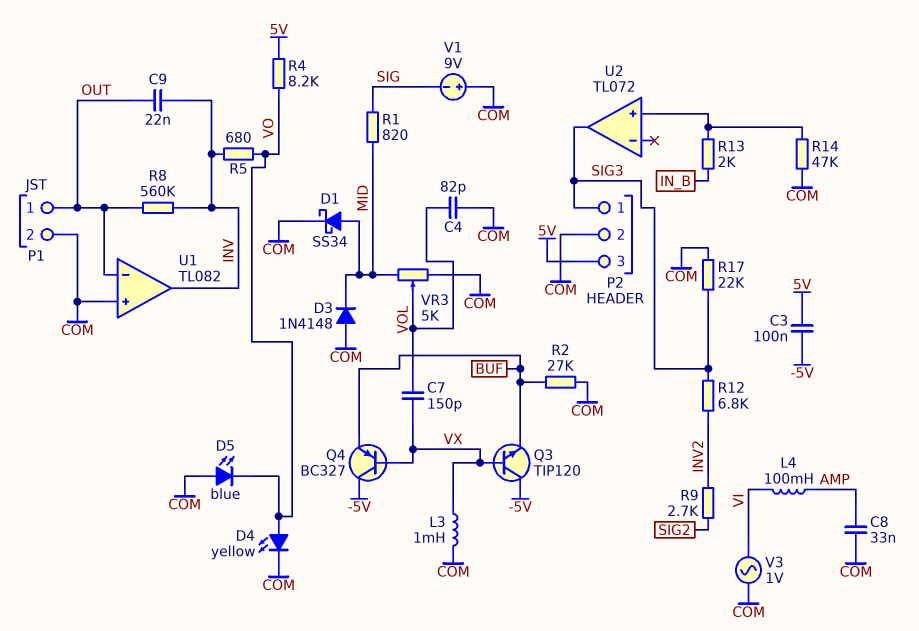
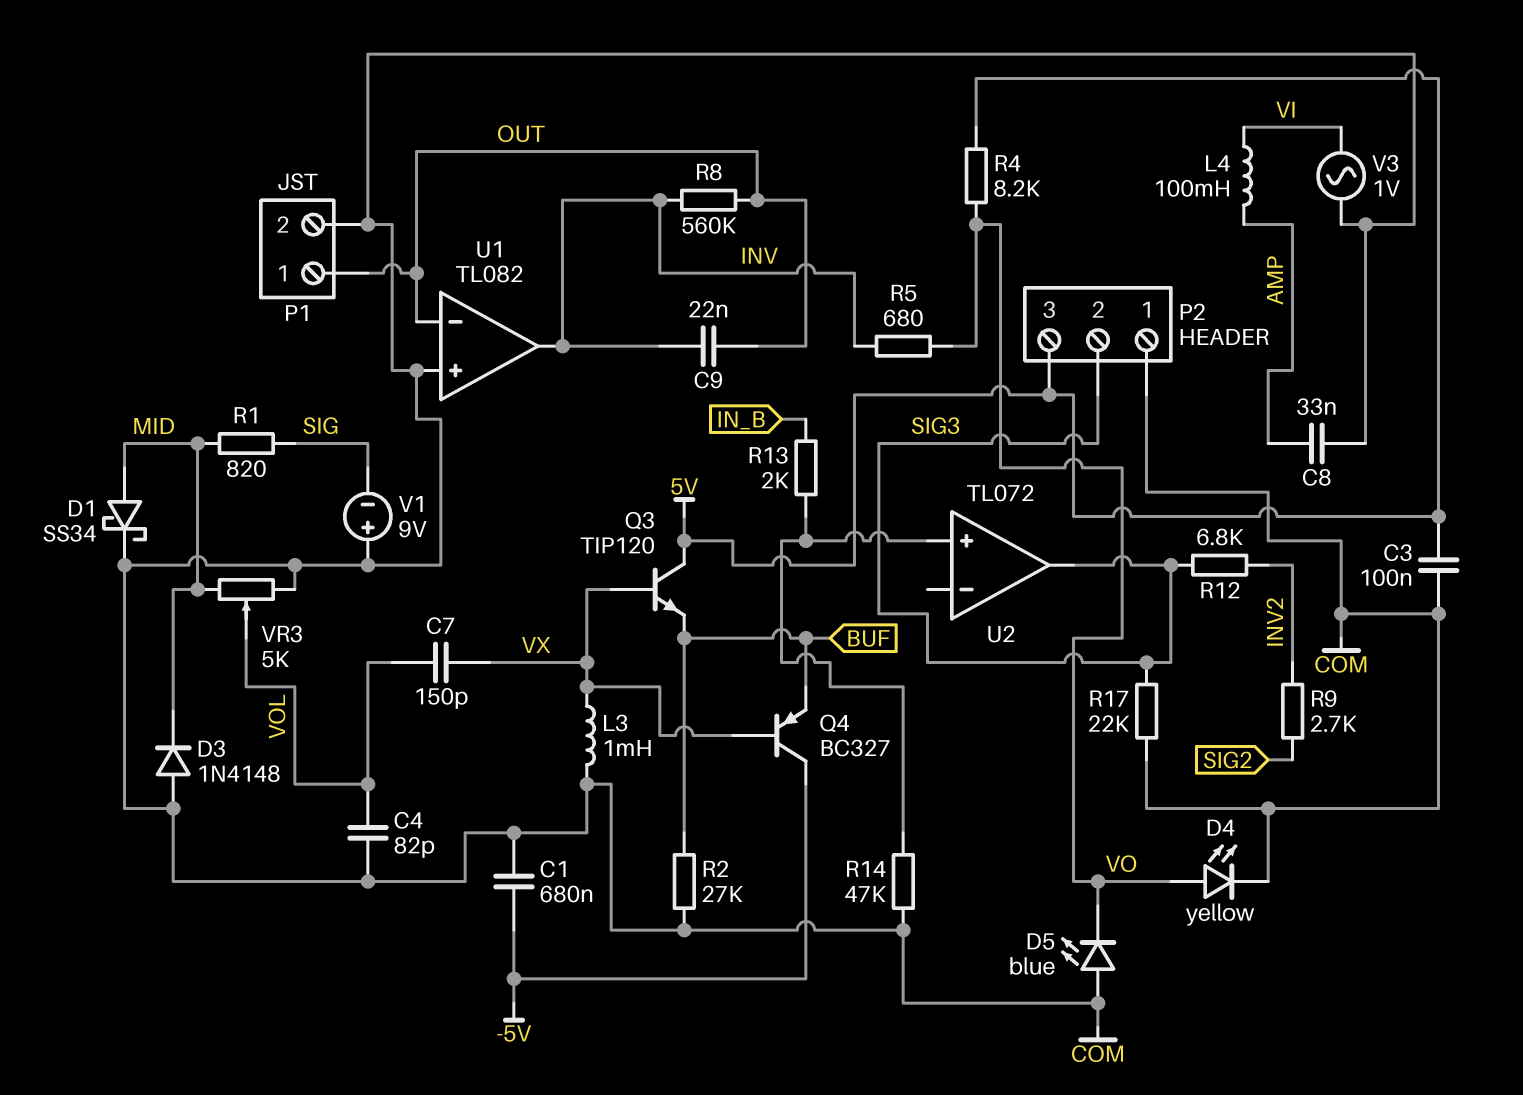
C1: none -> 680nF (-5V, COM)
C3: 100nF (-5V, 5V) -> 100nF (5V, COM)
P2 pin 1: SIG3 -> COM
P2 pin 2: COM -> SIG3
Q3: NPN TIP120 (B VX, C -5V, E BUF) -> NPN TIP120 (B VX, C 5V, E BUF)

